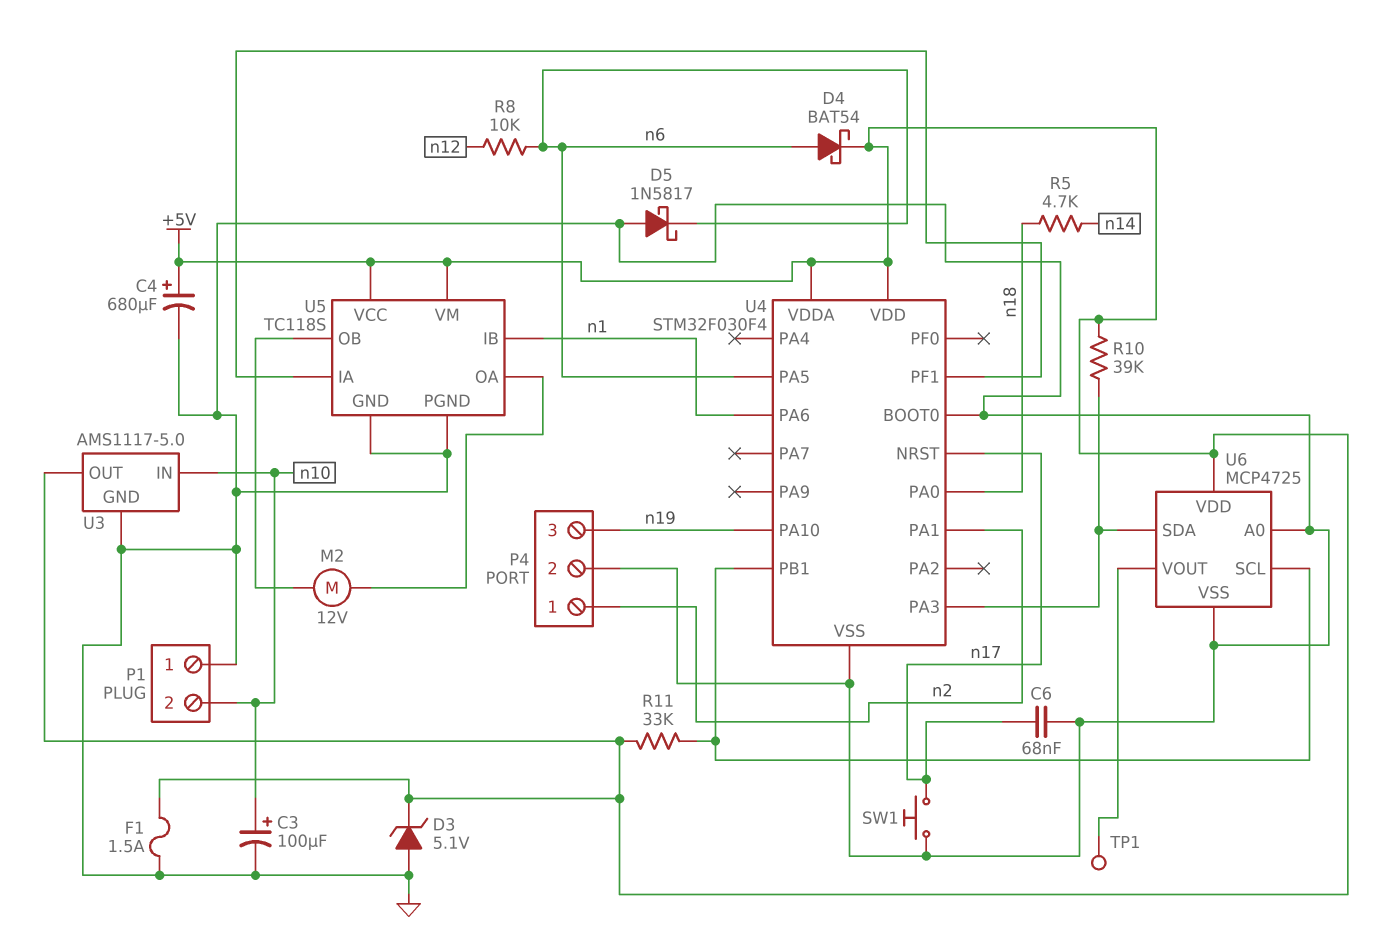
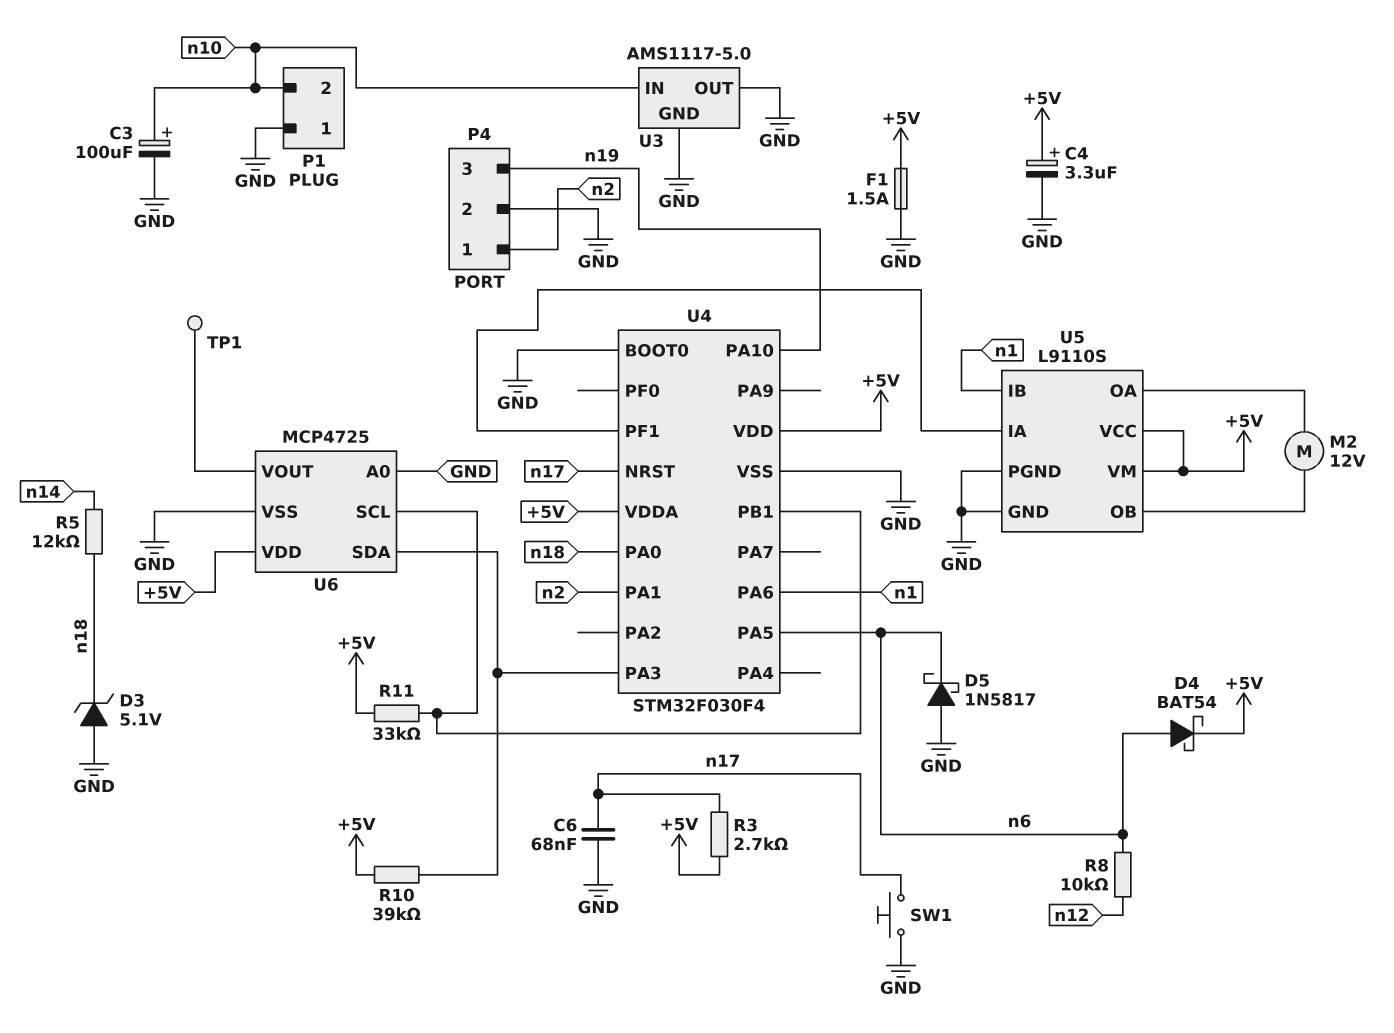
C4: 680uF (plus +5V, minus GND) -> 3.3uF (plus +5V, minus GND)
D3: zener 5.1V (A GND, K +5V) -> zener 5.1V (A GND, K n18)
R3: none -> 2.7k (+5V, n17)
R5: 4.7k (n14, n18) -> 12k (n14, n18)
U3 pin OUT: +5V -> GND
U5: TC118S -> L9110S

